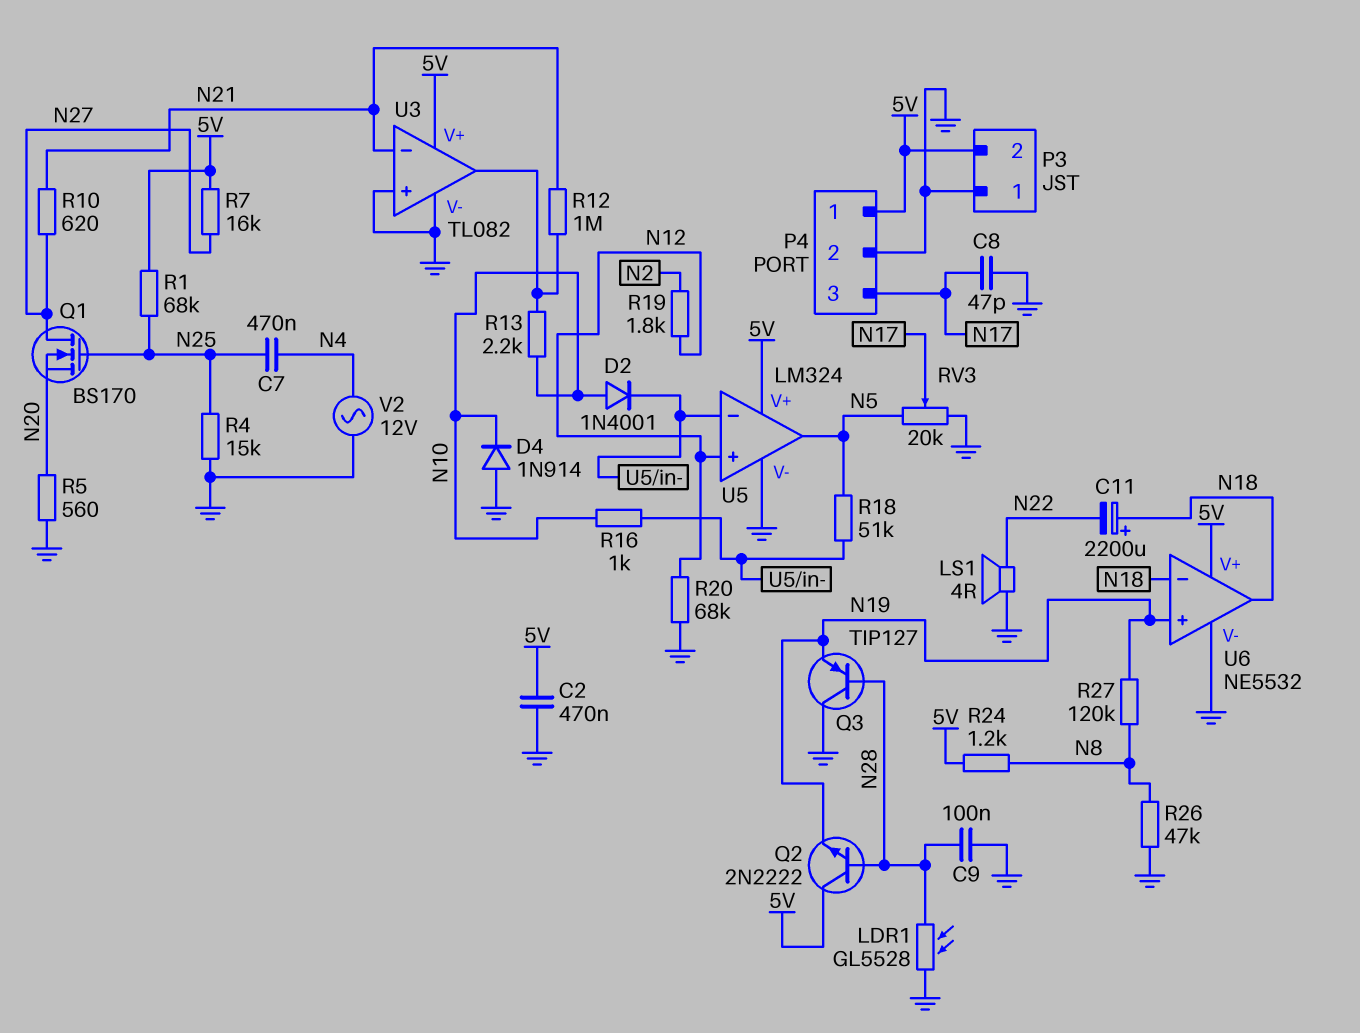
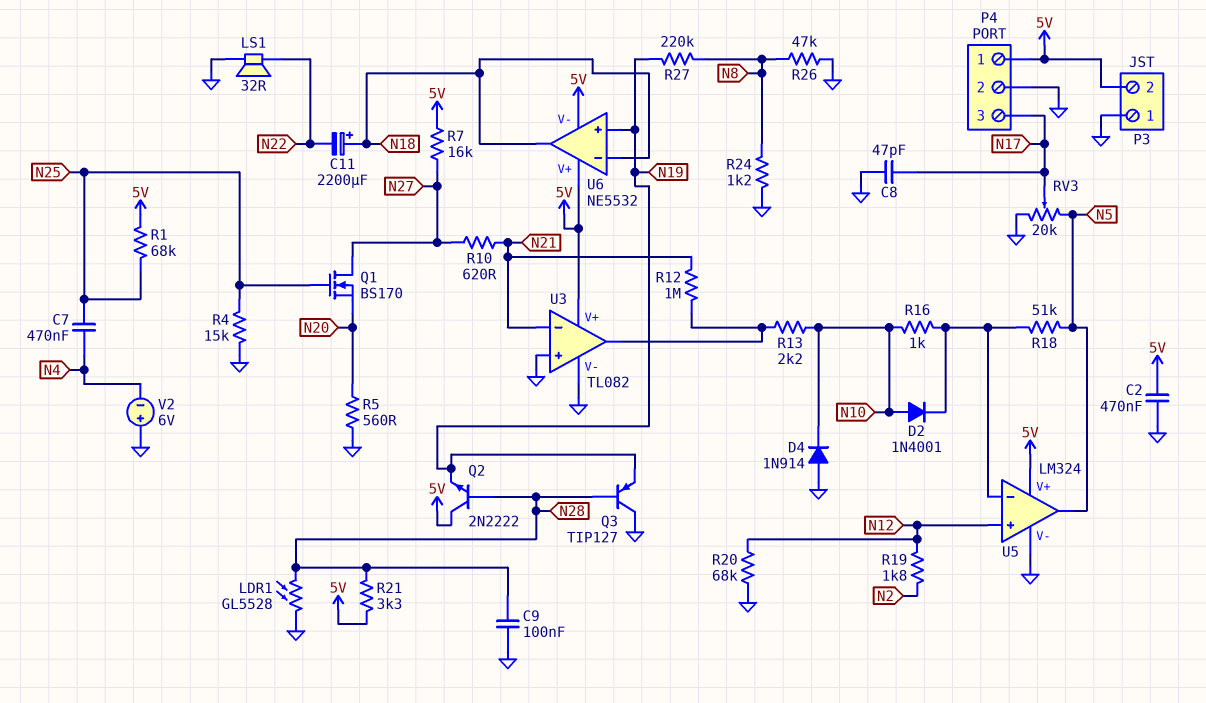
LS1: speaker 4R (GND, N22) -> speaker 32R (GND, N22)
R21: none -> 3.3k (5V, N28)
R24: 1.2k (5V, N8) -> 1.2k (GND, N8)
R27: 120k (N8, N19) -> 220k (N8, N19)
U6 pin V-: GND -> 5V
V2: AC 12V (GND, N4) -> 6V (plus GND, minus N4)

